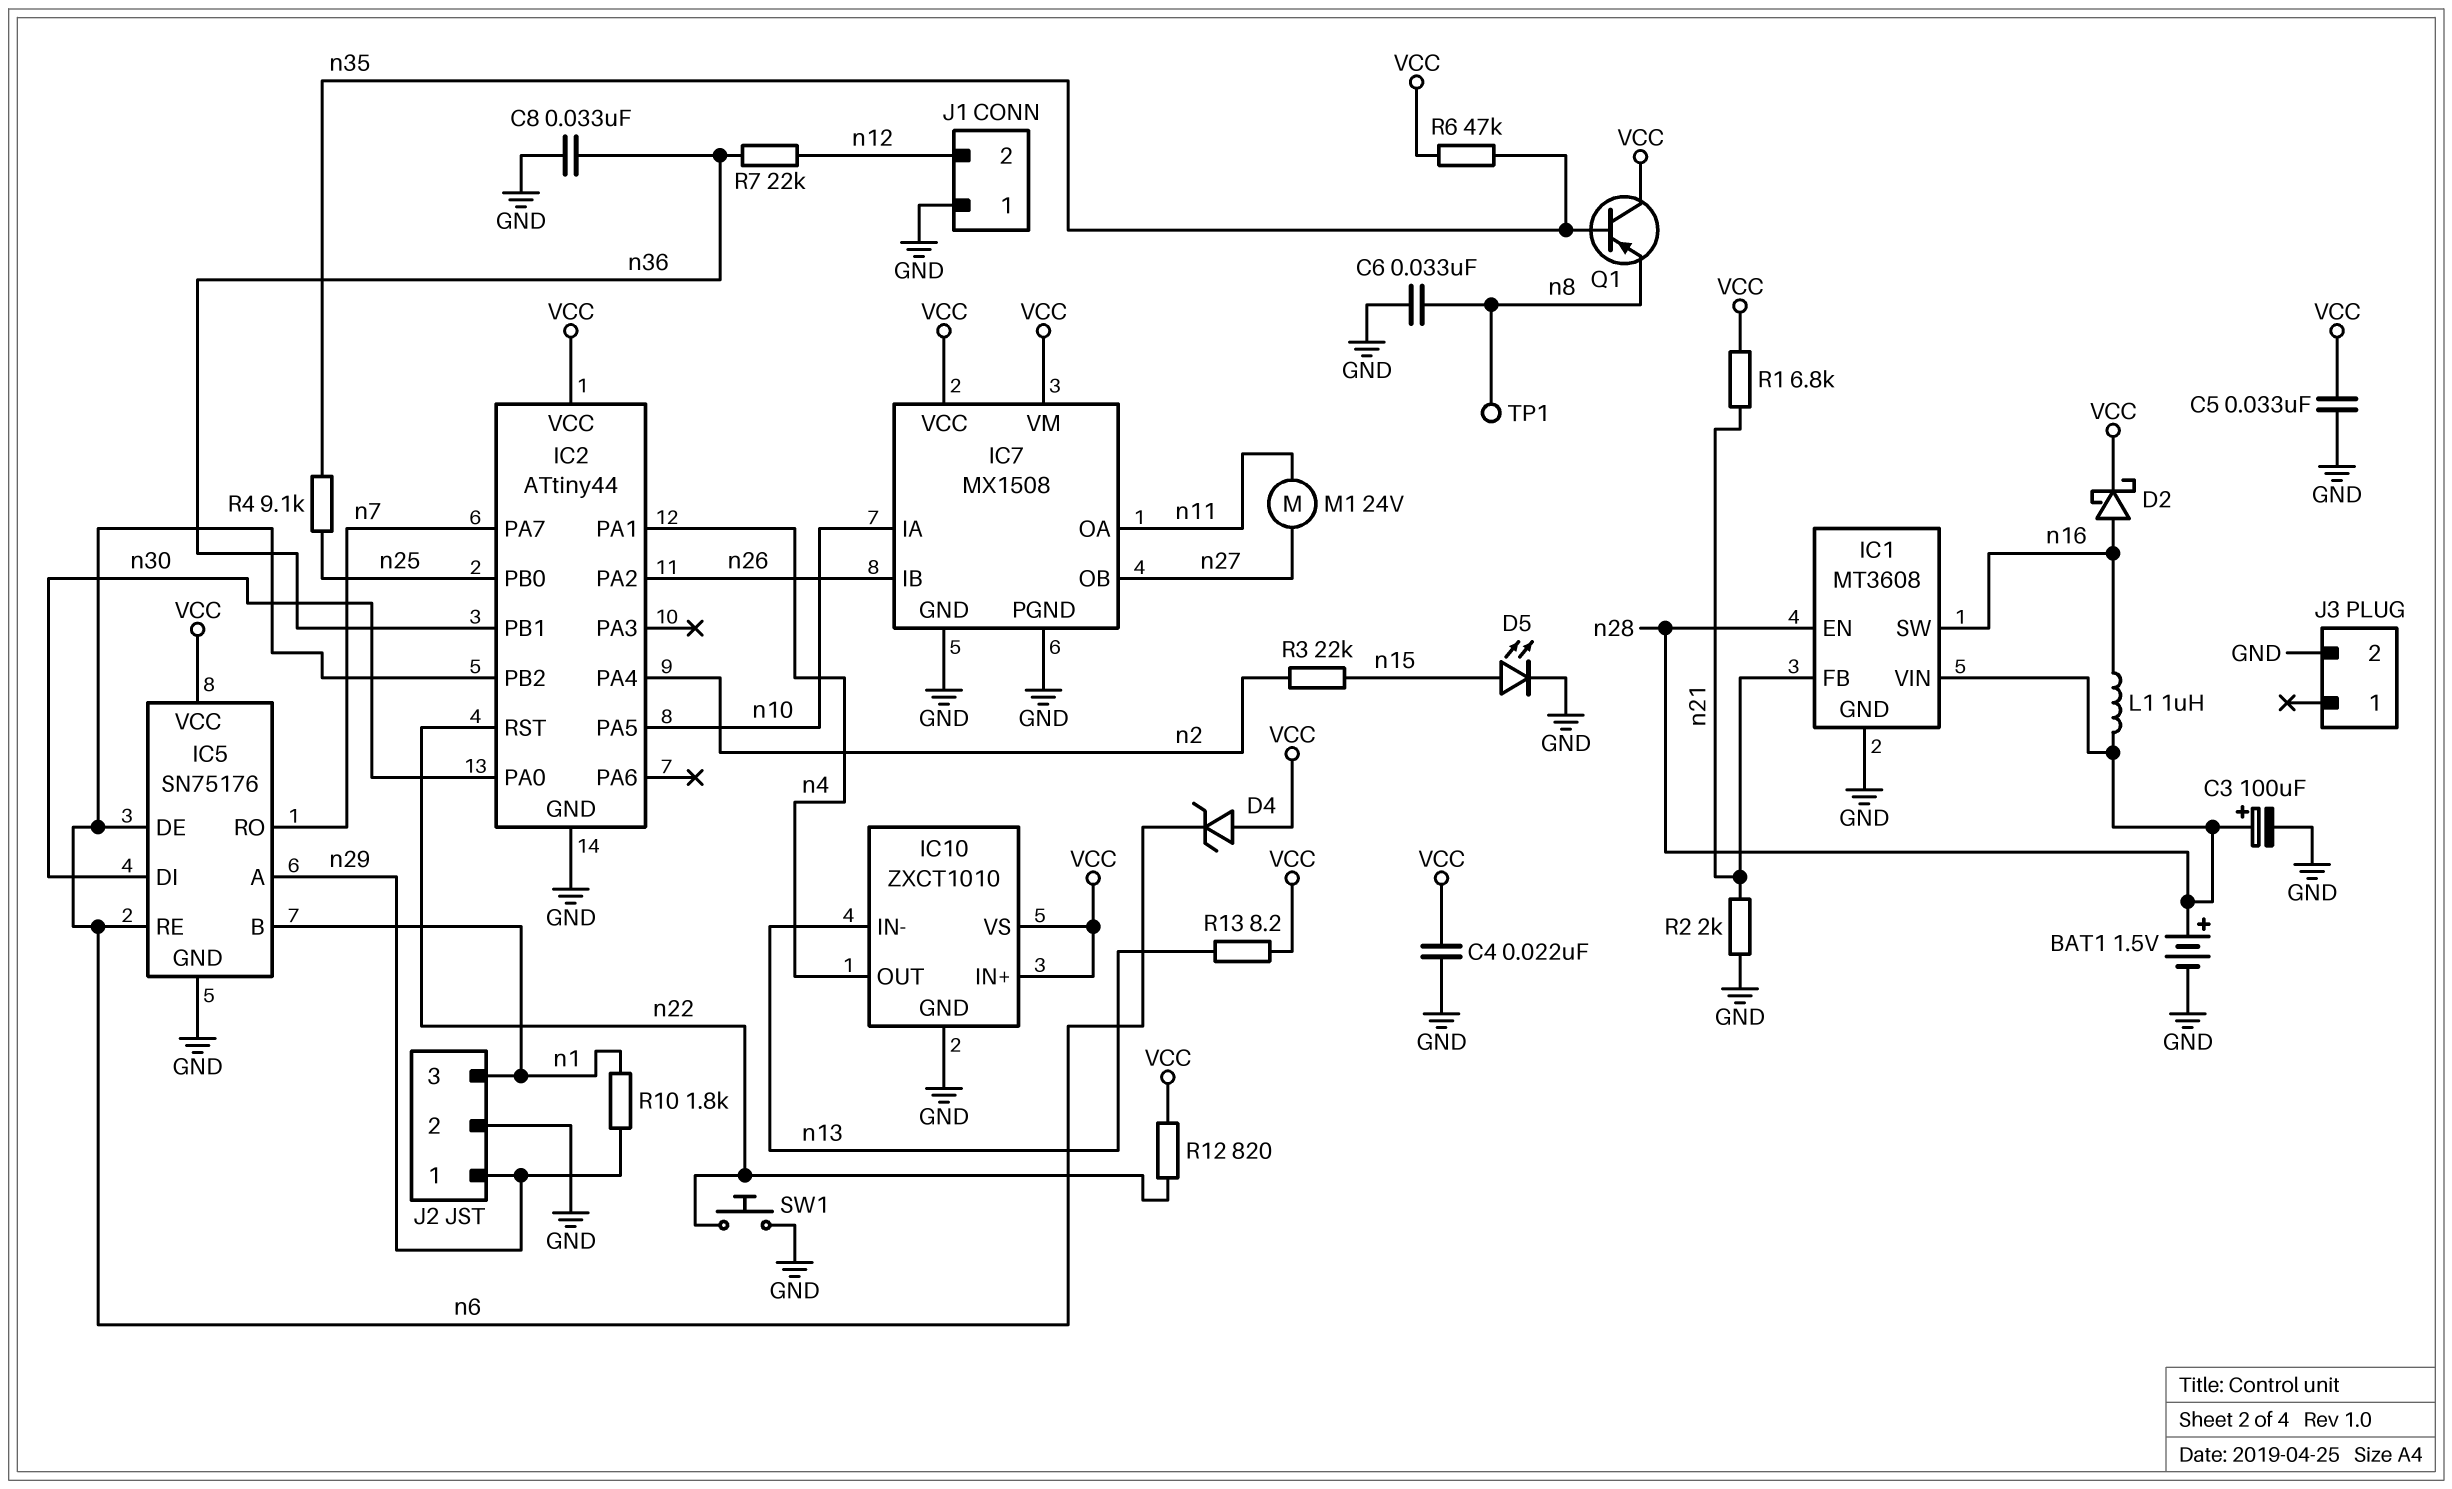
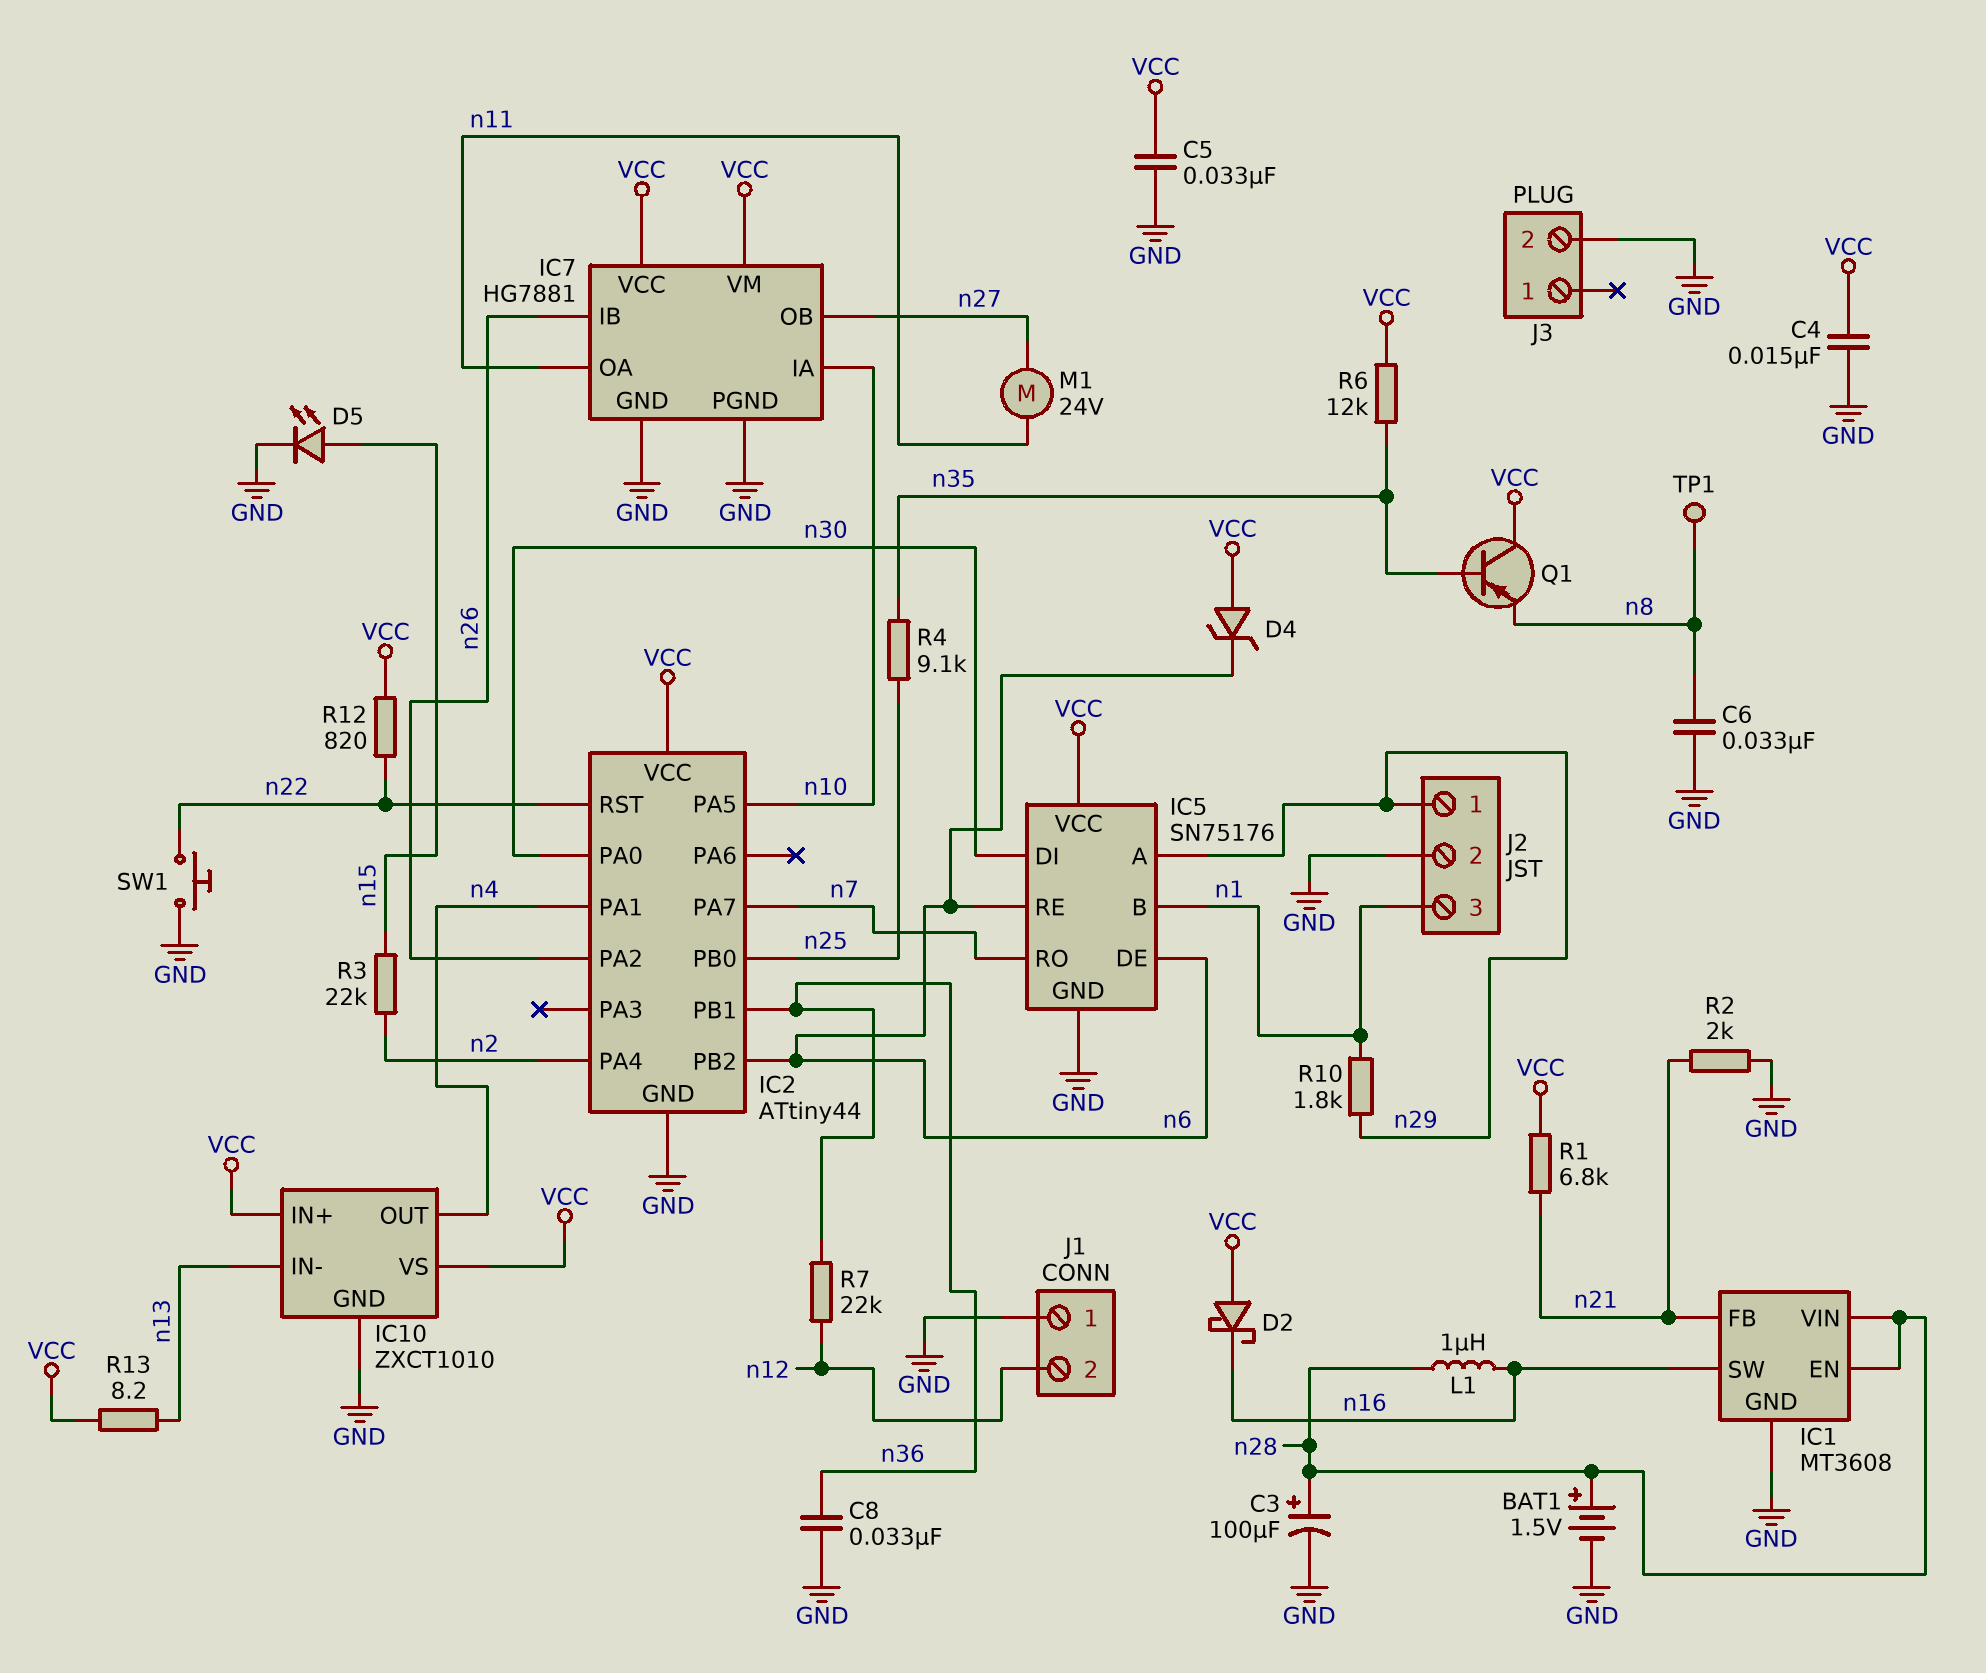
C4: 22nF (GND, VCC) -> 15nF (GND, VCC)
D2: schottky (A n16, K VCC) -> schottky (A VCC, K n16)
IC7: MX1508 -> HG7881
R6: 47k (VCC, n35) -> 12k (VCC, n35)

